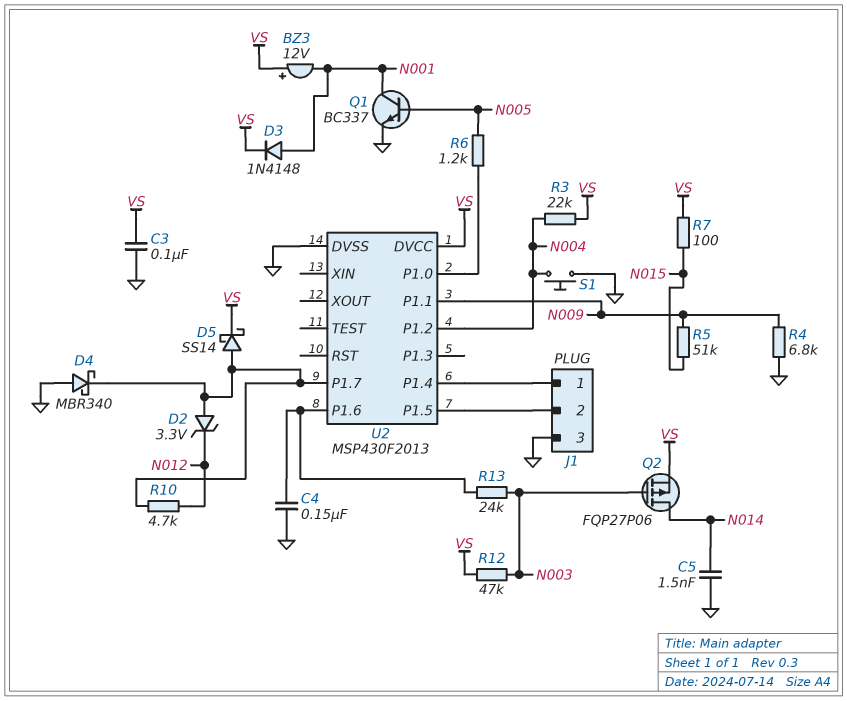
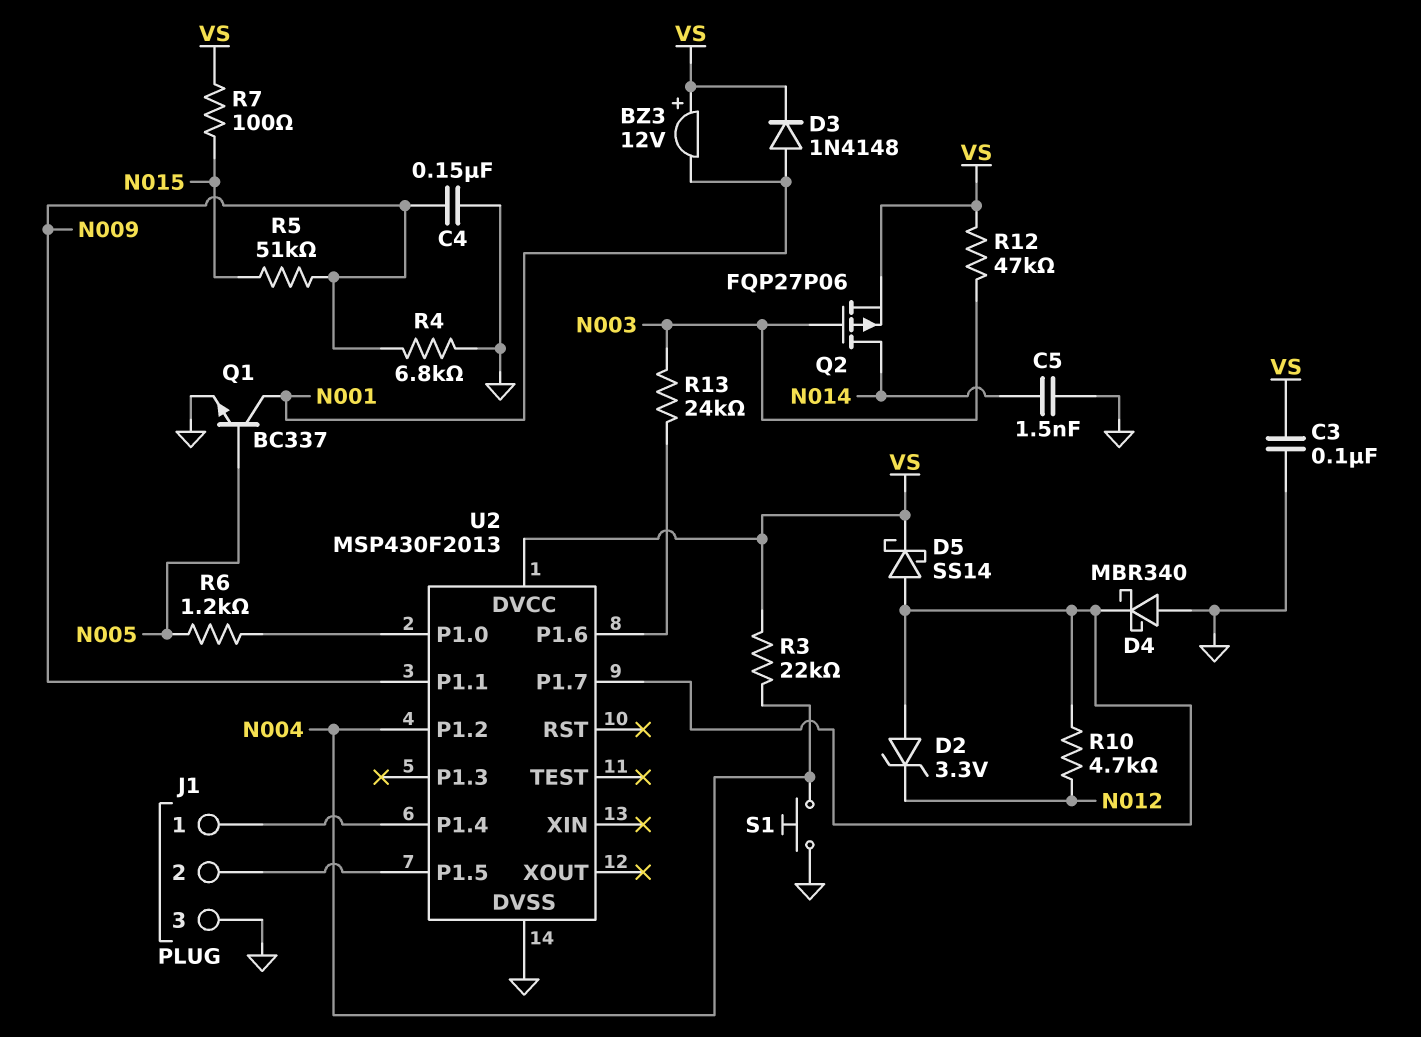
C4: 150nF (GND, U2/P1.6) -> 150nF (GND, N009)

